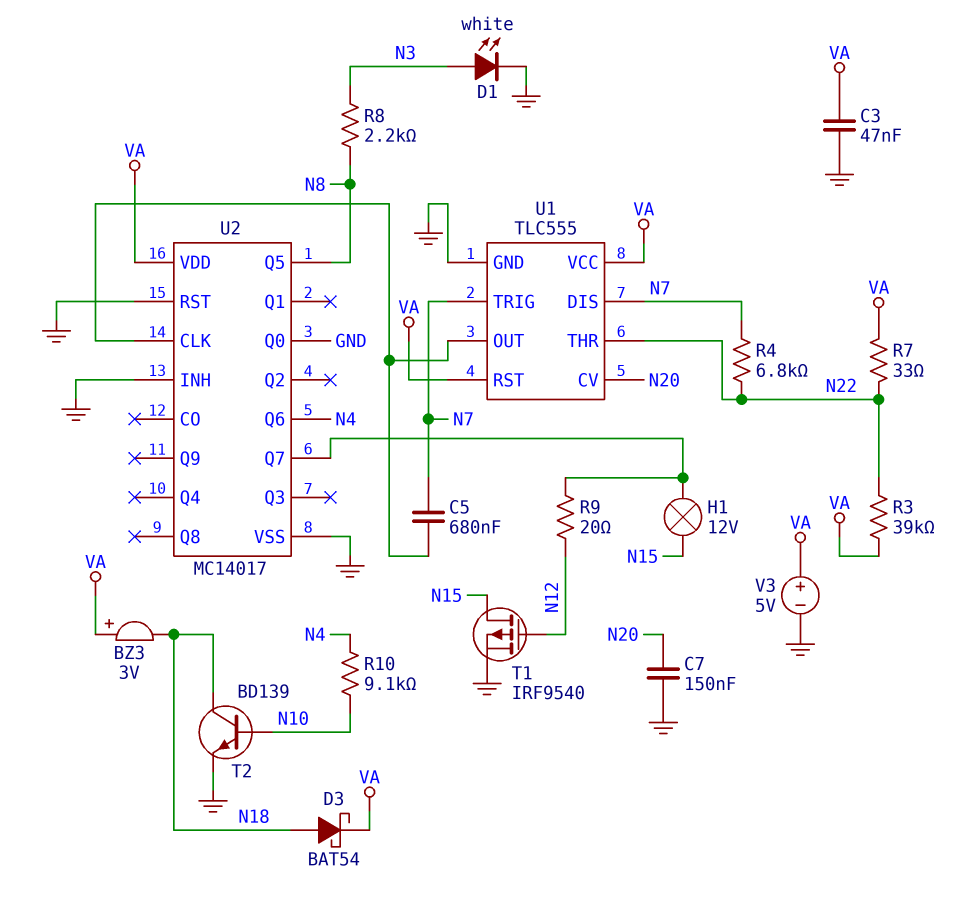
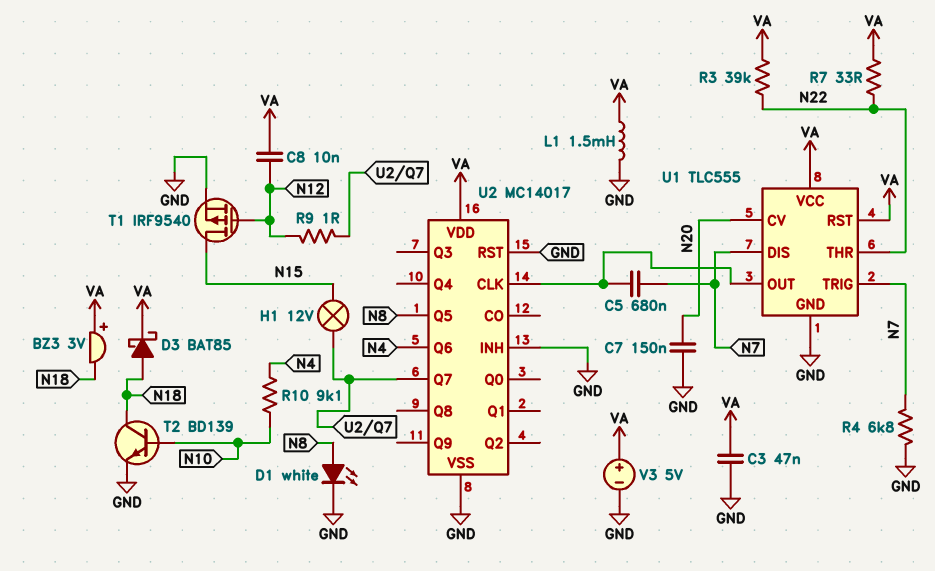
C8: none -> 10nF (N12, VA)
D1: LED white (A N3, K GND) -> LED white (A N8, K GND)
D3: schottky BAT54 (A N18, K VA) -> schottky BAT85 (A N18, K VA)
L1: none -> 1.5mH (GND, VA)
R4: 6.8k (N7, N22) -> 6.8k (GND, N7)
R8: 2.2k (N3, N8) -> none
R9: 20 (N12, U2/Q7) -> 1 (N12, U2/Q7)
U2 pin Q0: GND -> none

